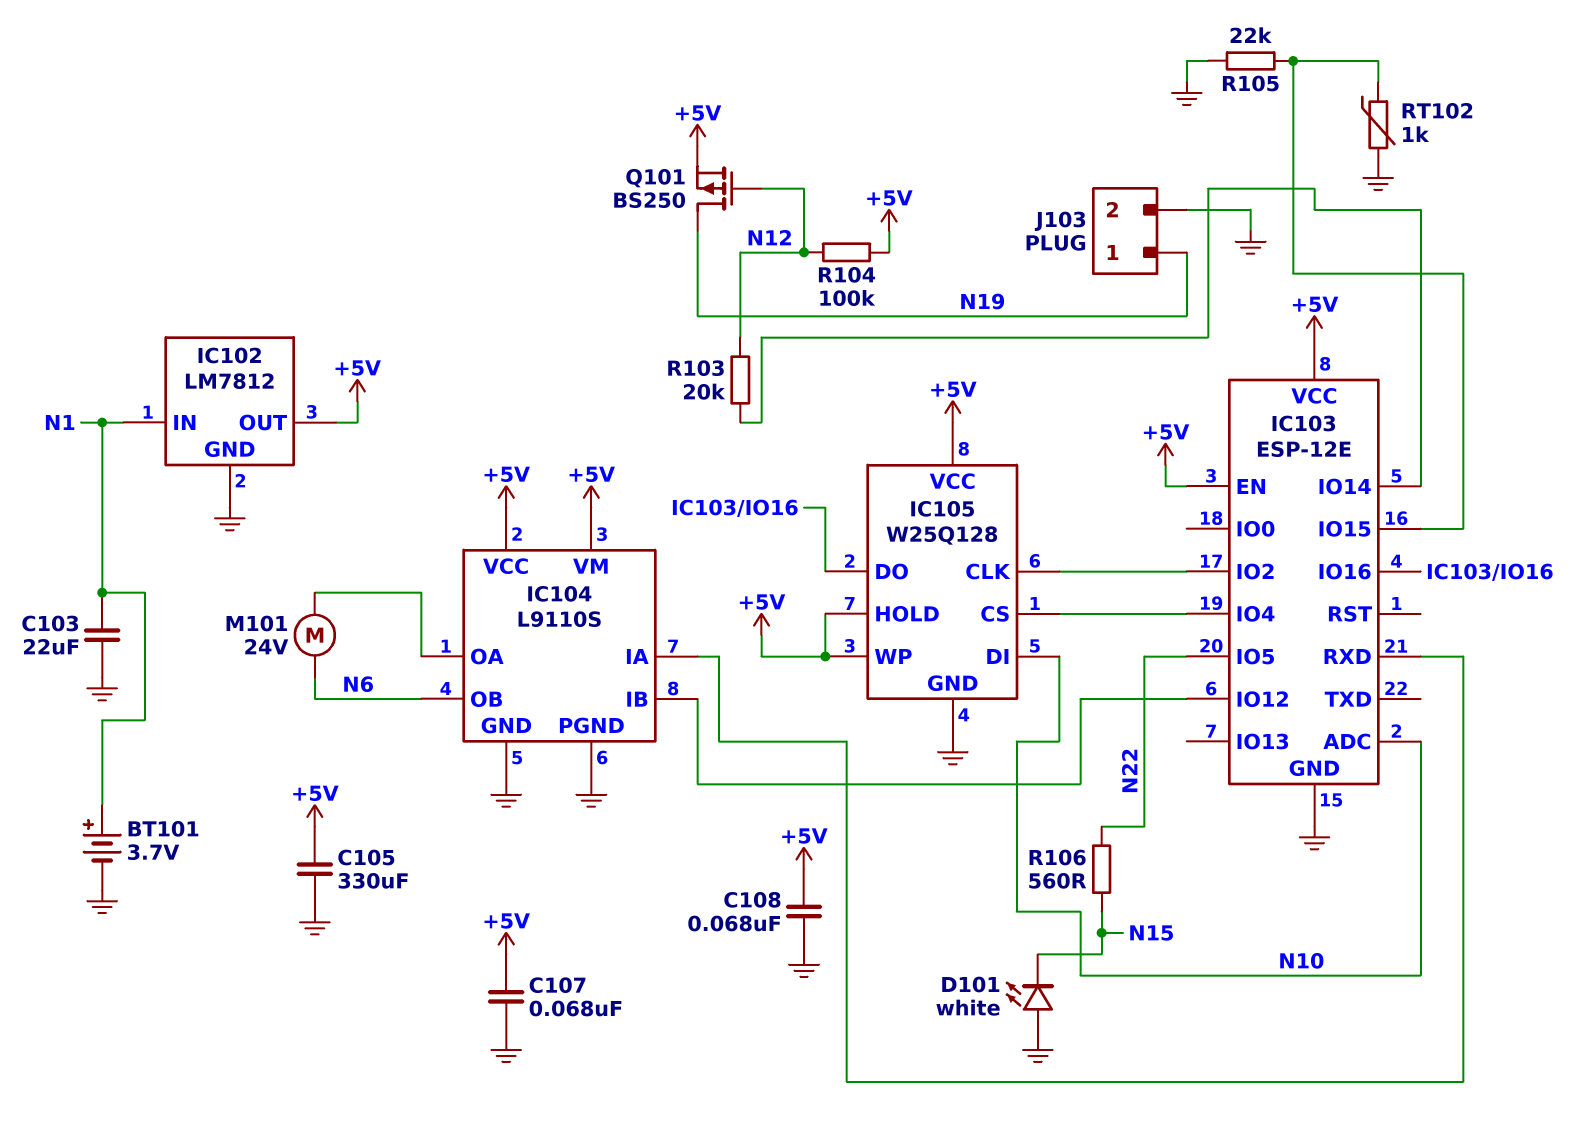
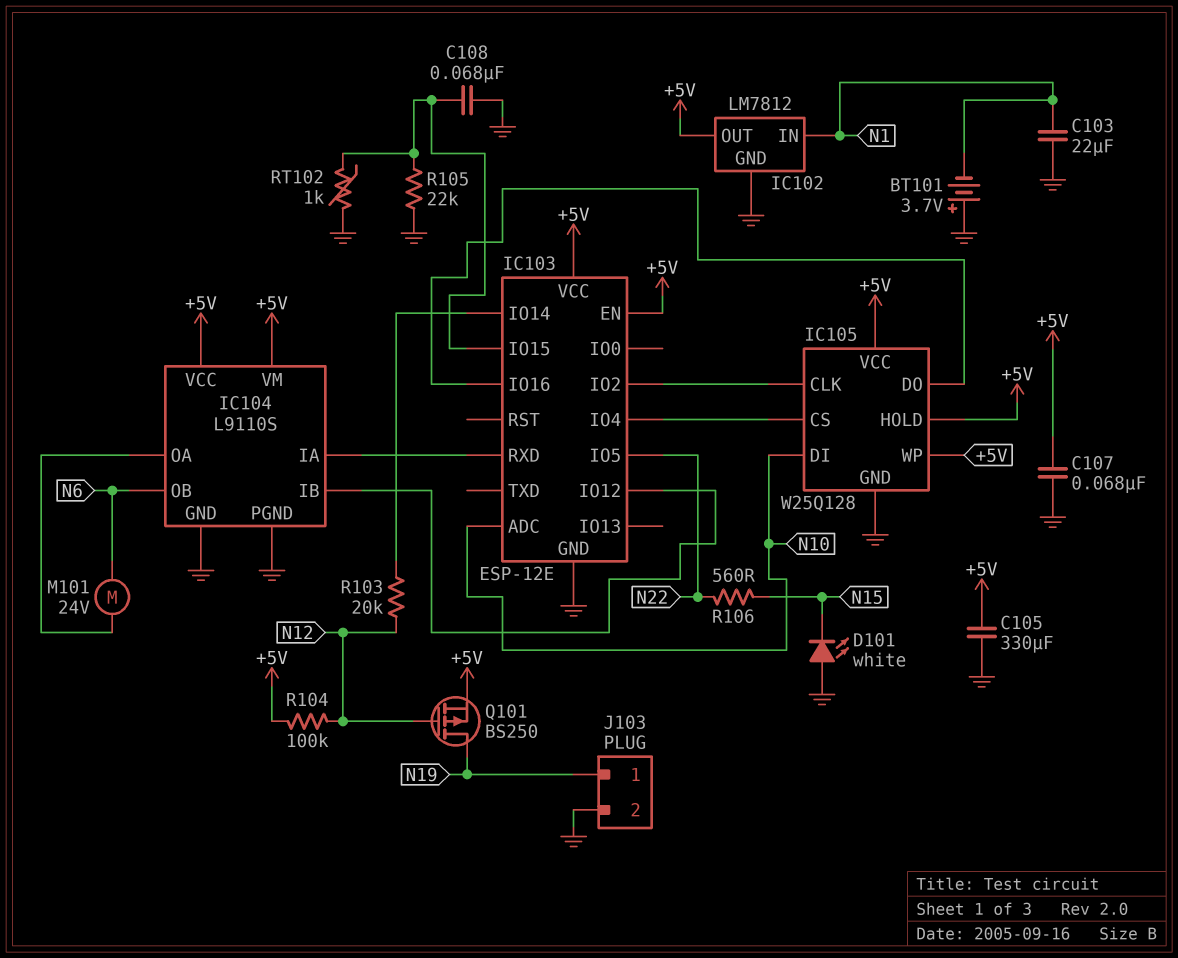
BT101: 3.7V (plus N1, minus GND) -> 3.7V (plus GND, minus N1)
C108: 68nF (+5V, GND) -> 68nF (GND, IC103/IO15)

